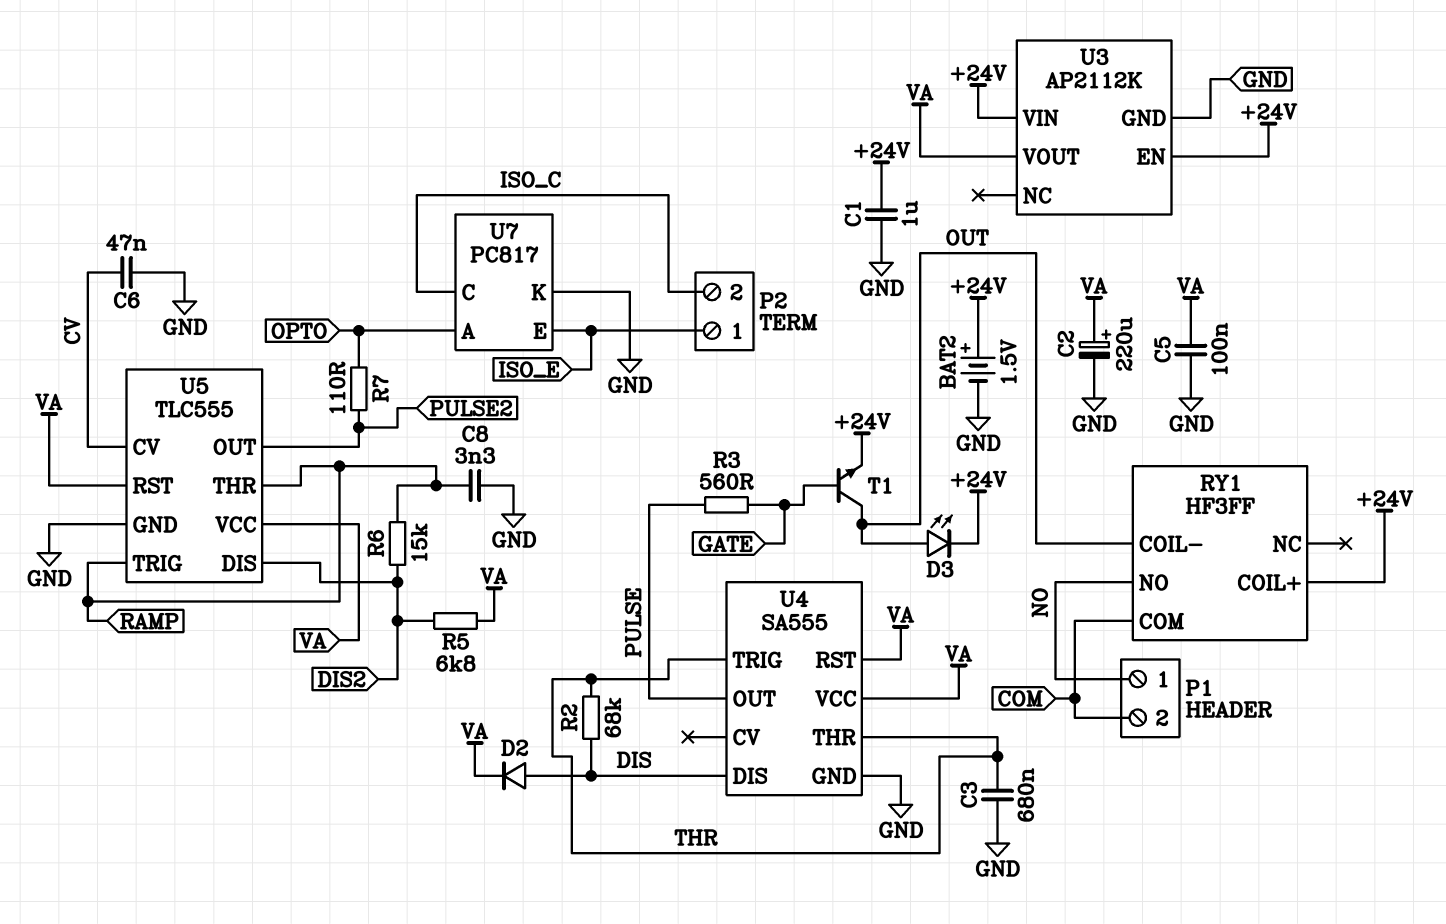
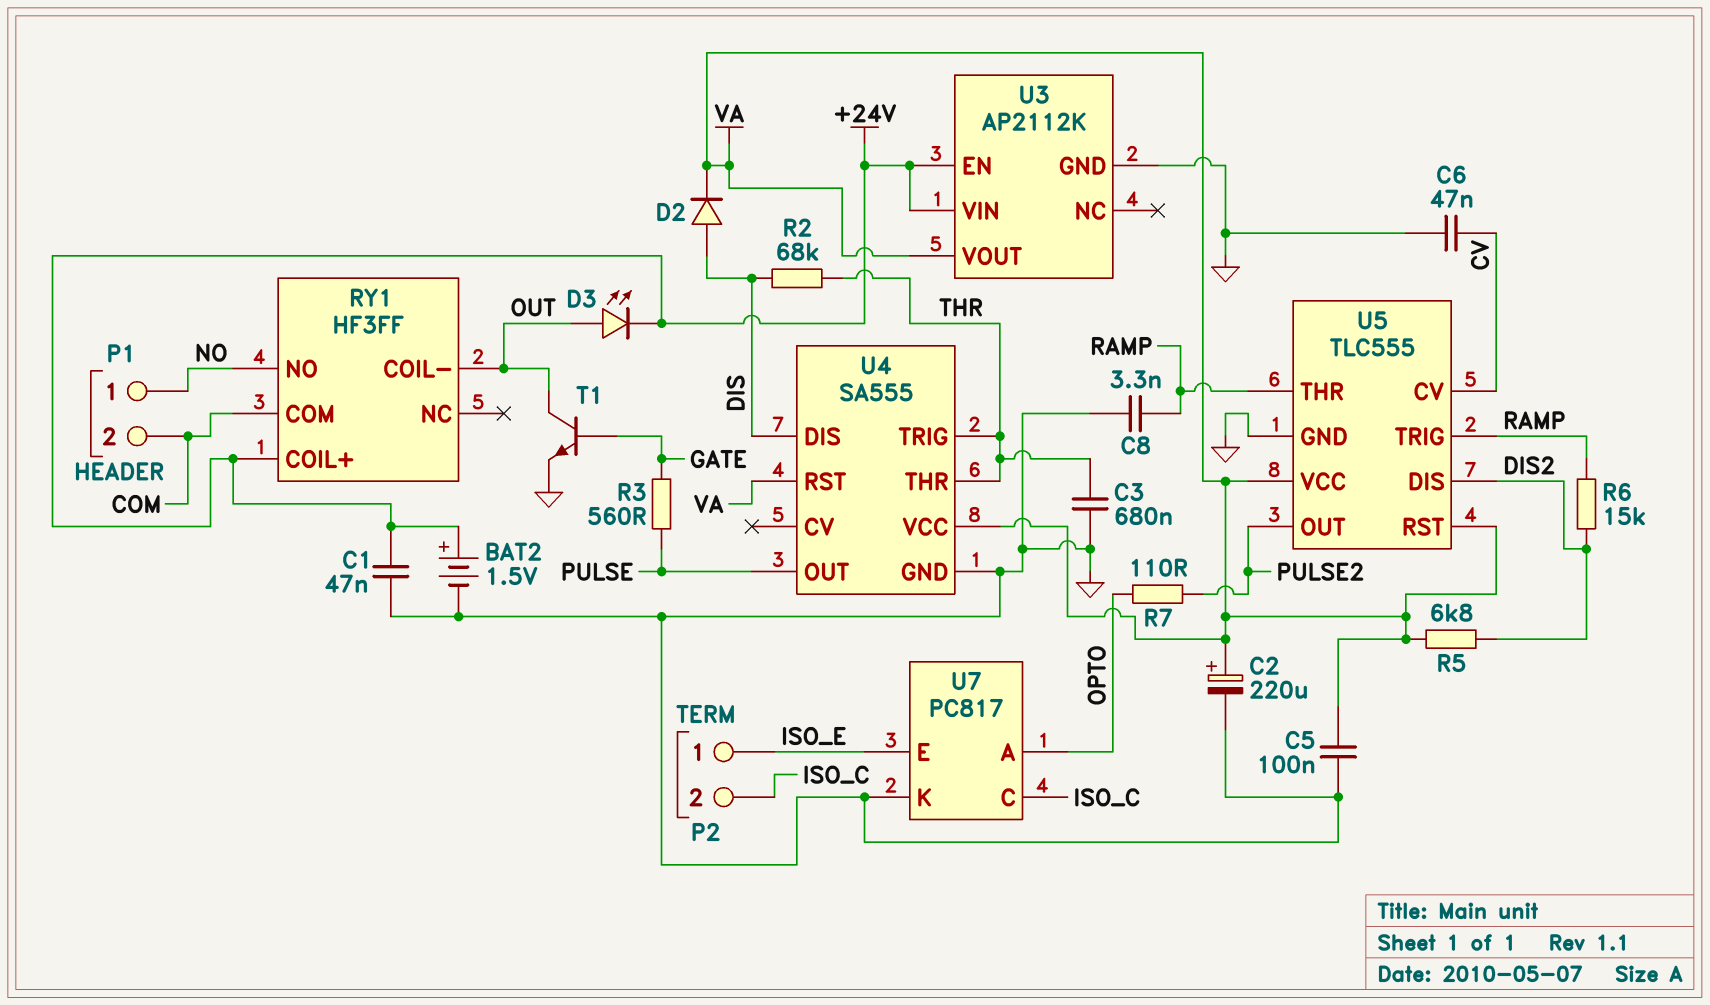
C1: 1uF (+24V, GND) -> 47nF (+24V, GND)
T1: NPN (B GATE, C OUT, E +24V) -> NPN (B GATE, C OUT, E GND)

